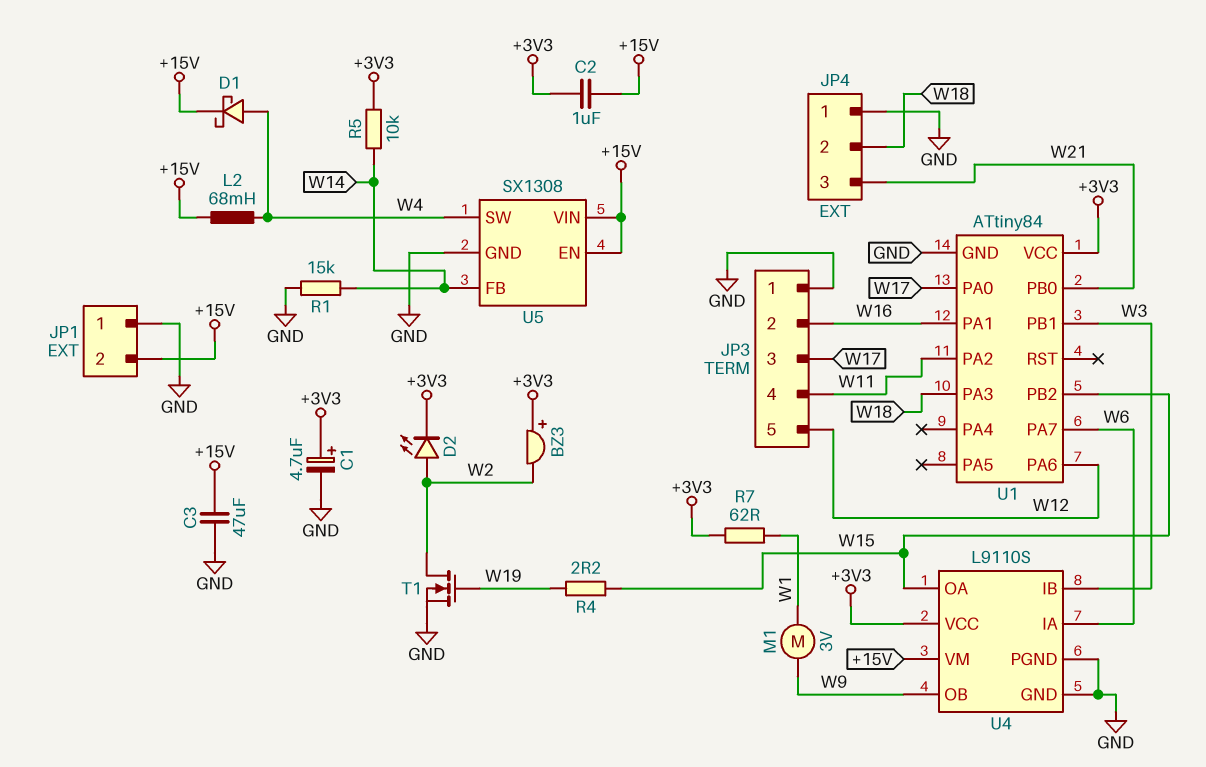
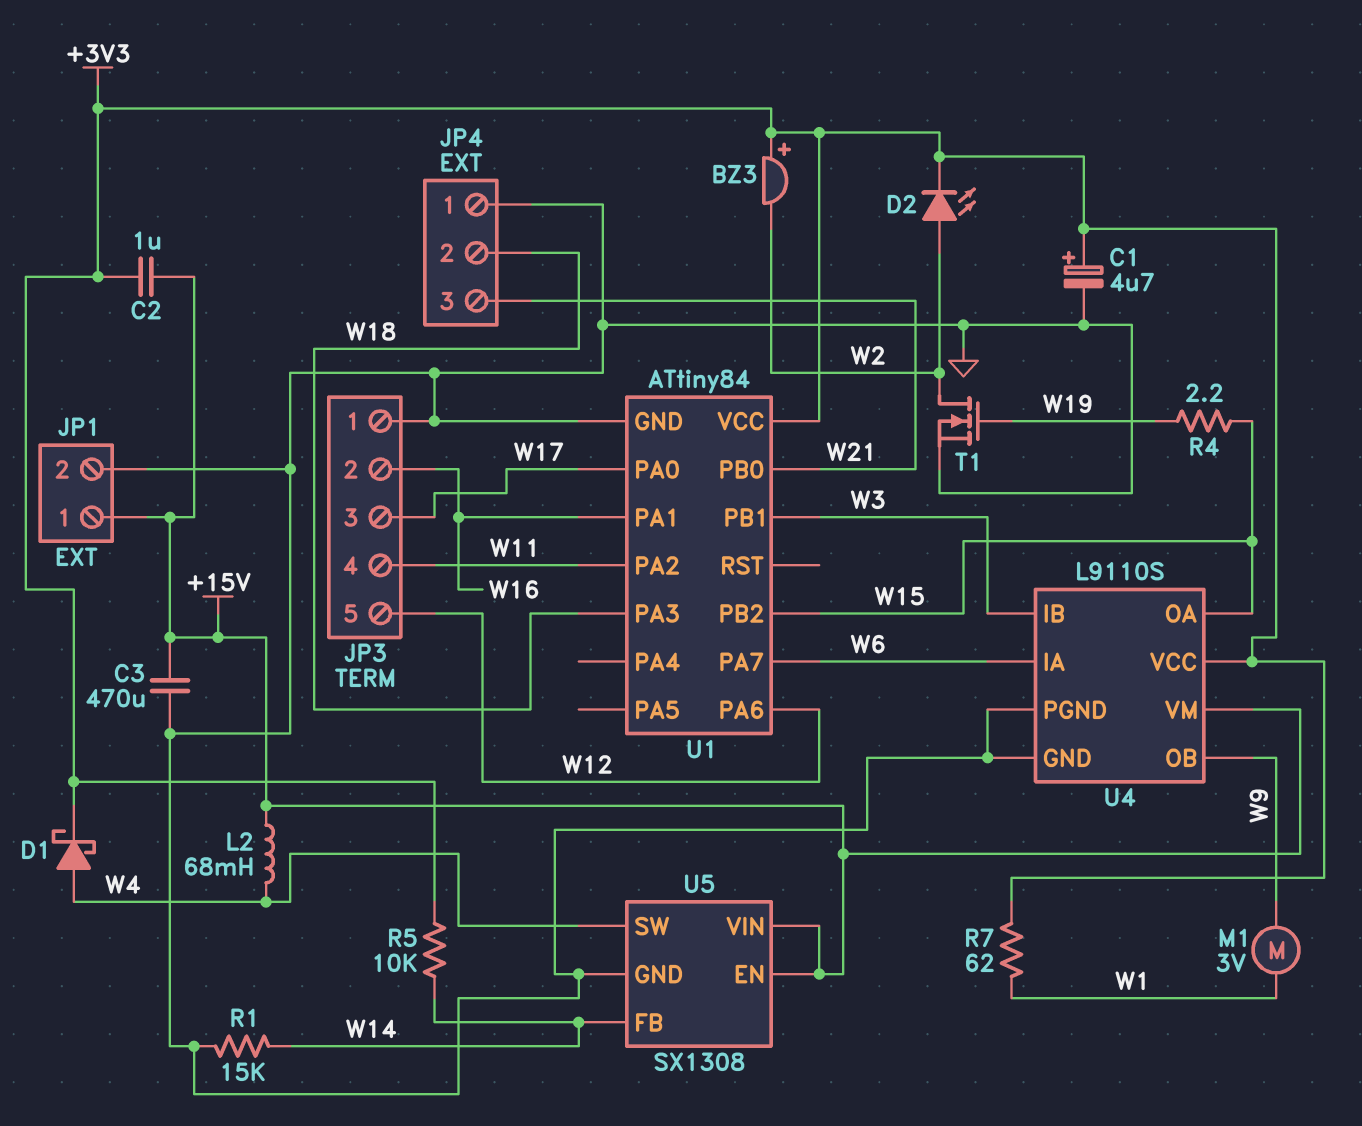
C3: 47uF (+15V, GND) -> 470uF (+15V, GND)
D1: schottky (A W4, K +15V) -> schottky (A W4, K +3V3)
JP1 pin 1: GND -> +15V
JP1 pin 2: +15V -> GND

